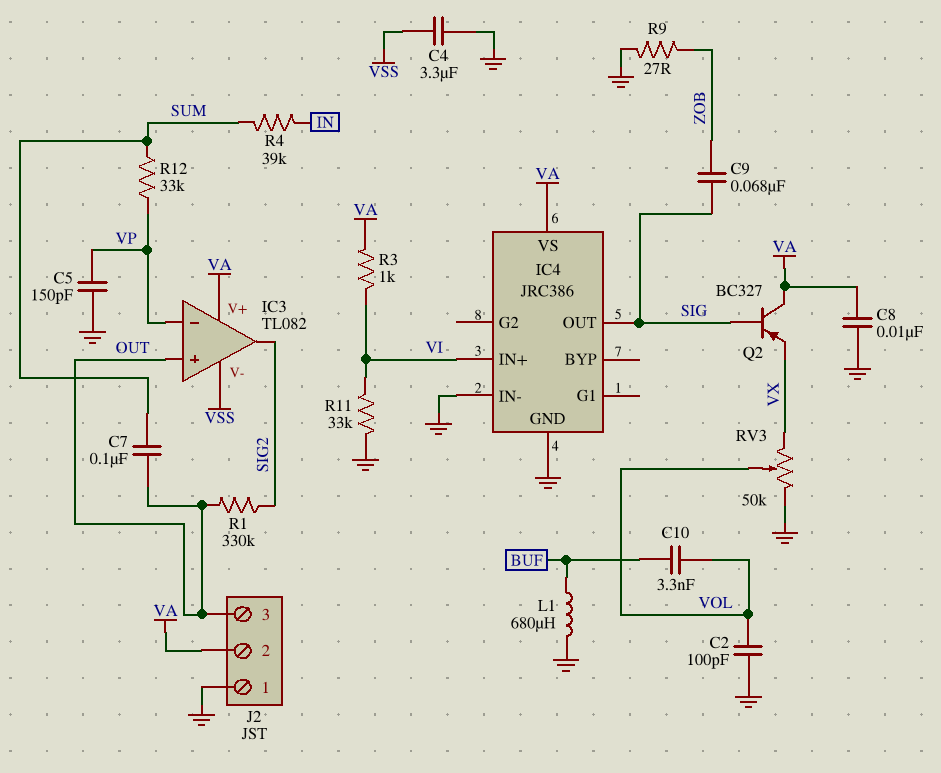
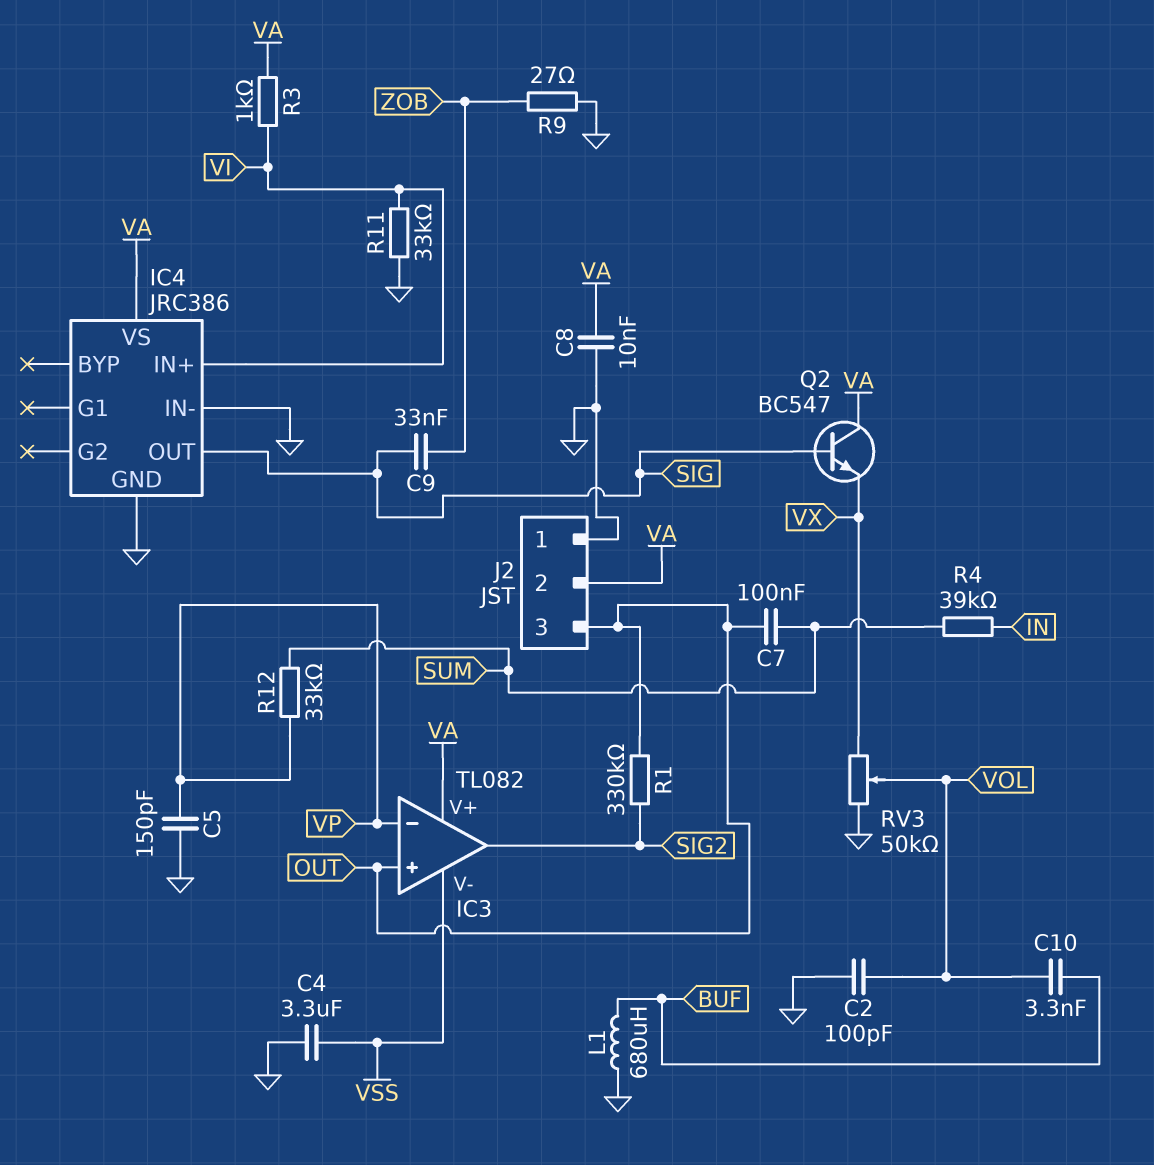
C9: 68nF (SIG, ZOB) -> 33nF (SIG, ZOB)
Q2: PNP BC327 (B SIG, C VA, E VX) -> NPN BC547 (B SIG, C VA, E VX)

